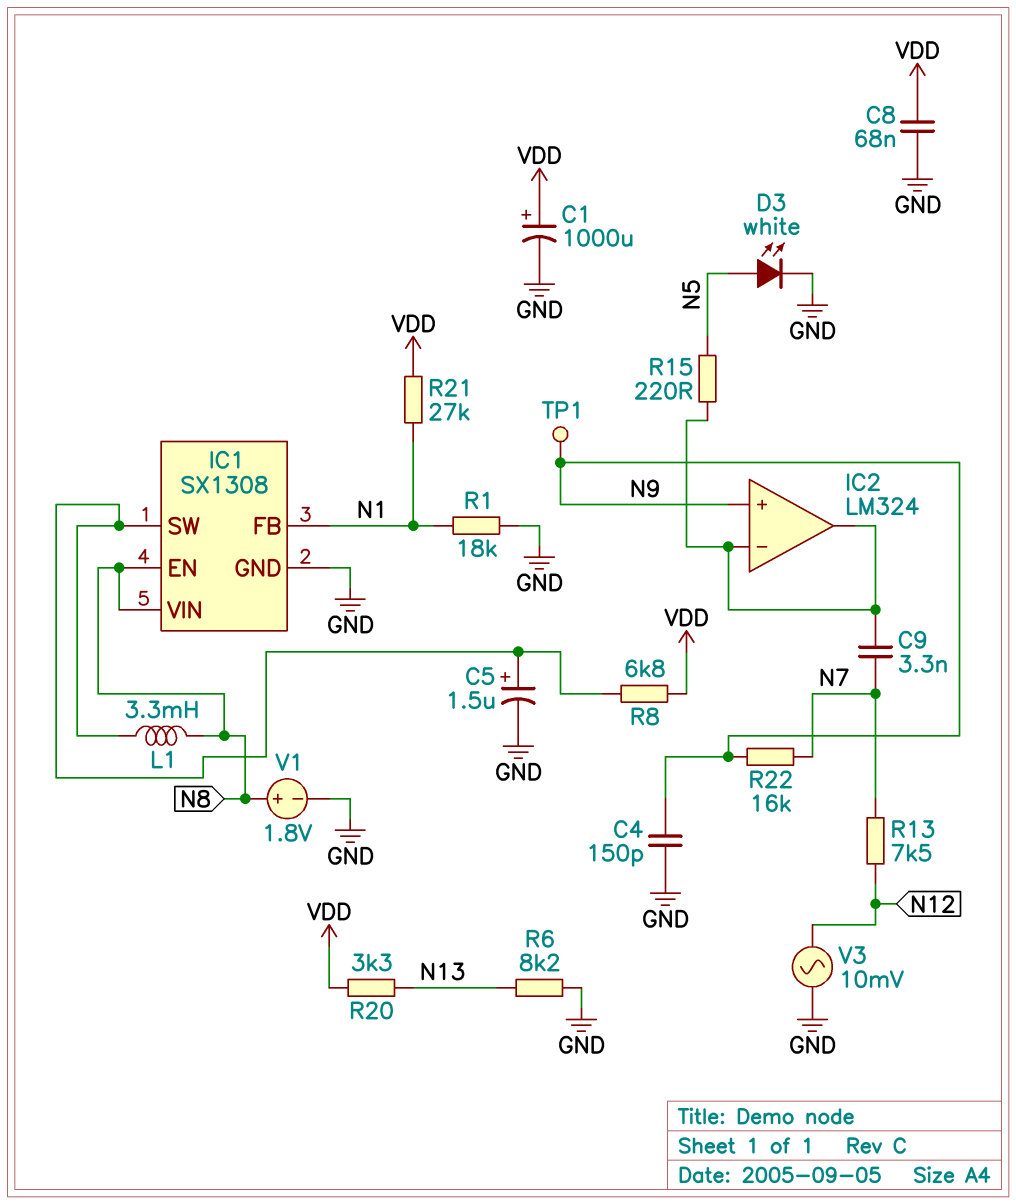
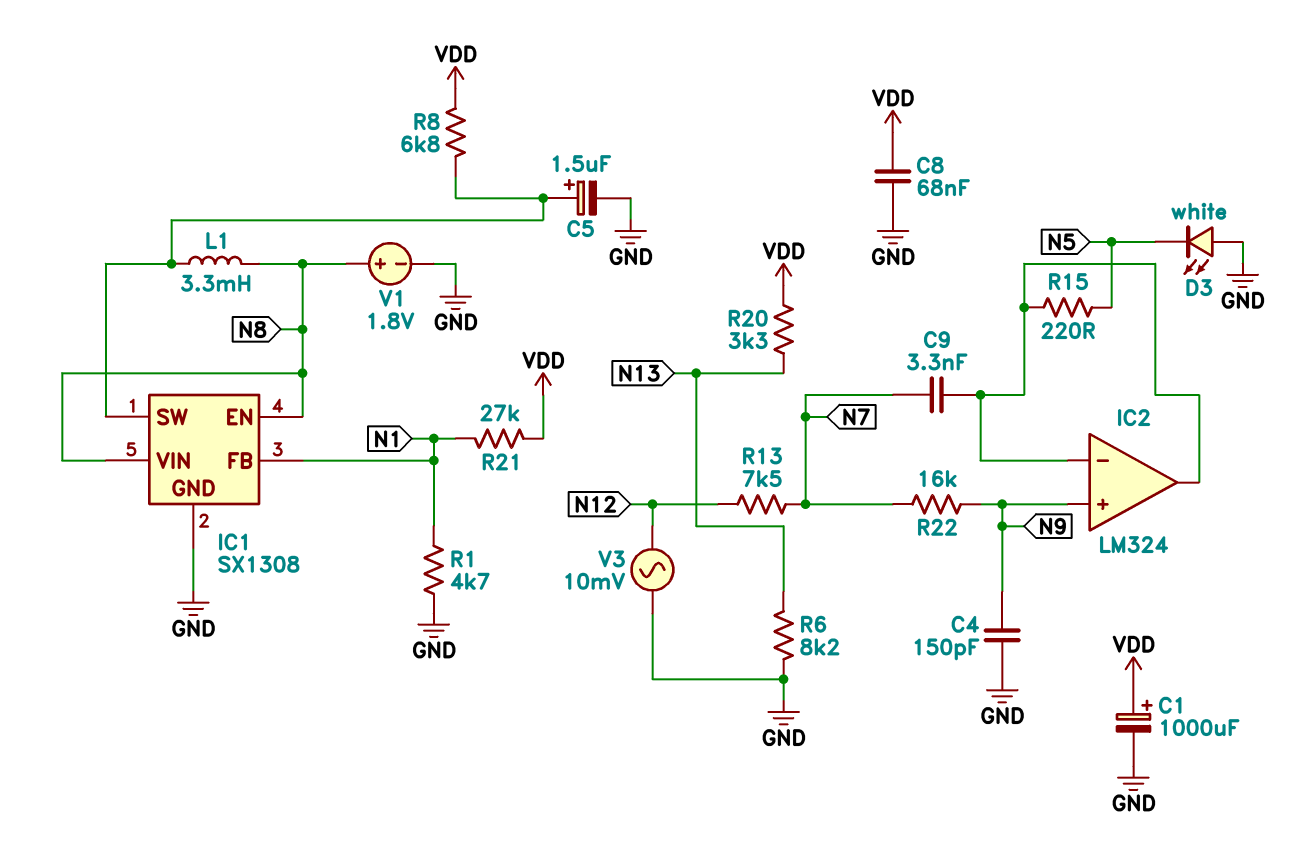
D3: LED white (A N5, K GND) -> LED white (A GND, K N5)
R1: 18k (GND, N1) -> 4.7k (GND, N1)
TP1: test point (N9) -> none

